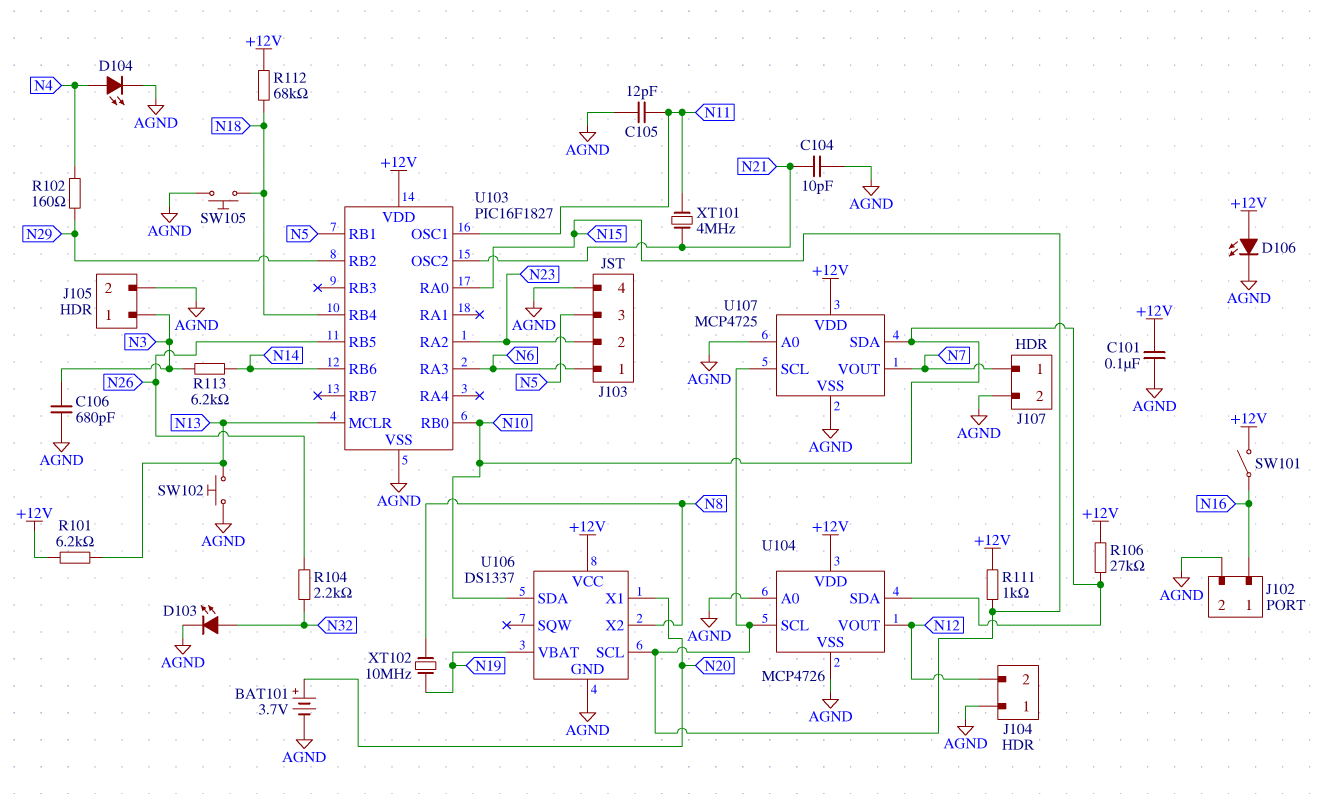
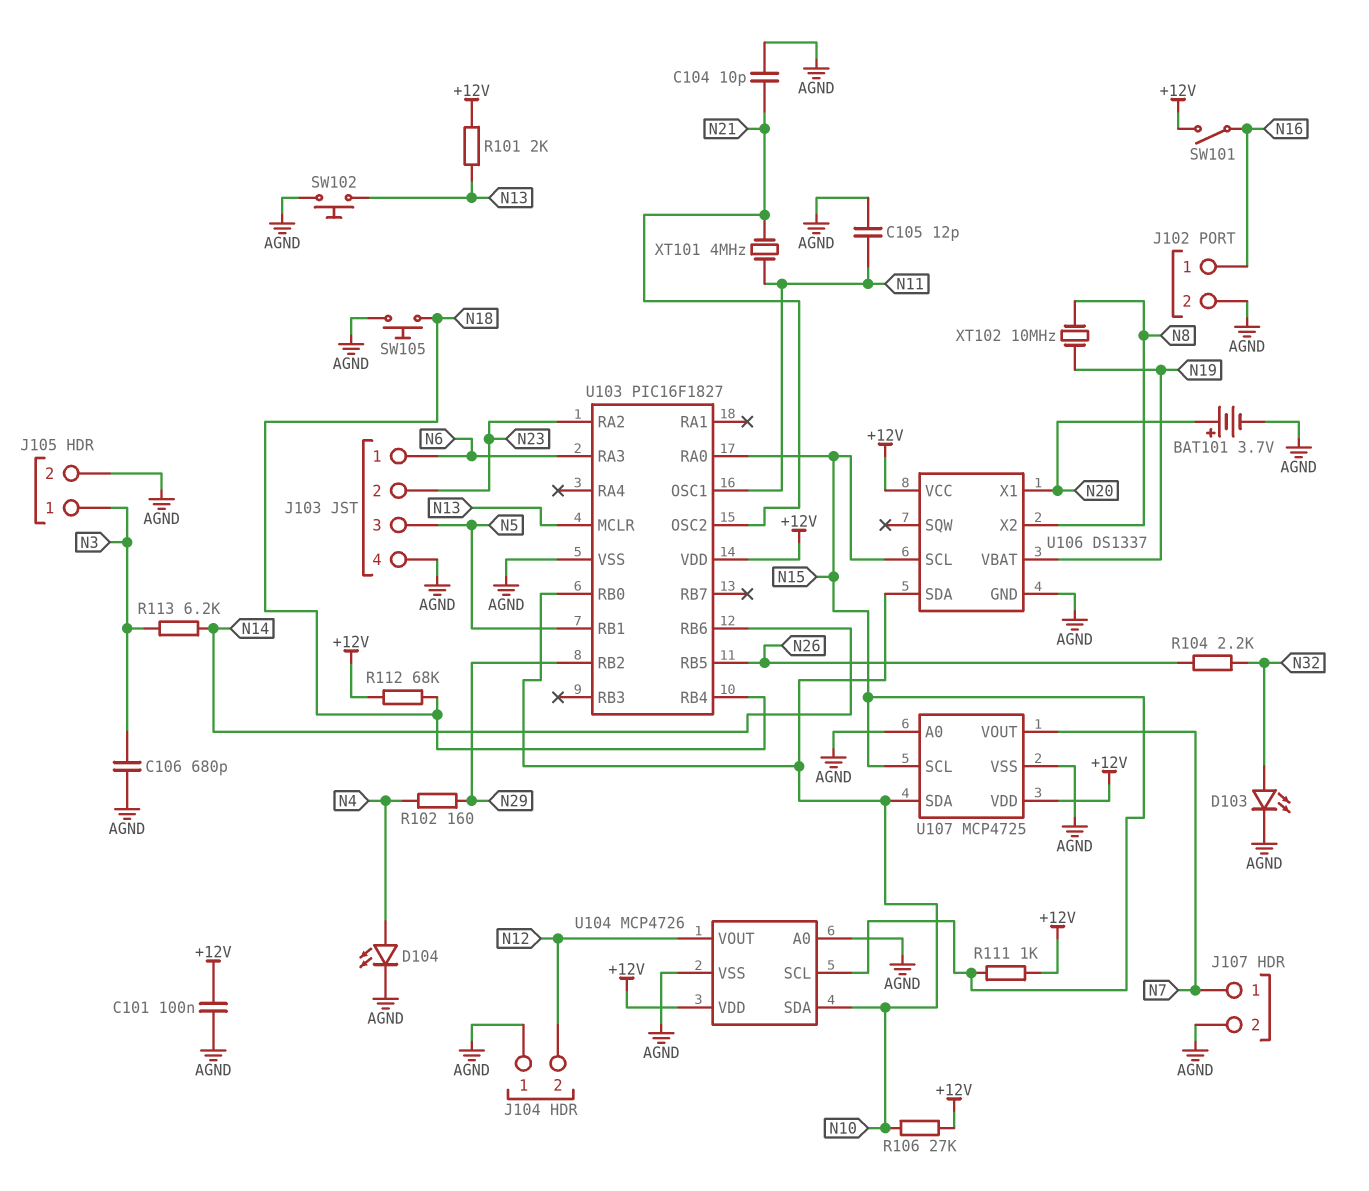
D106: LED (A +12V, K AGND) -> none
R101: 6.2k (+12V, N13) -> 2k (+12V, N13)

